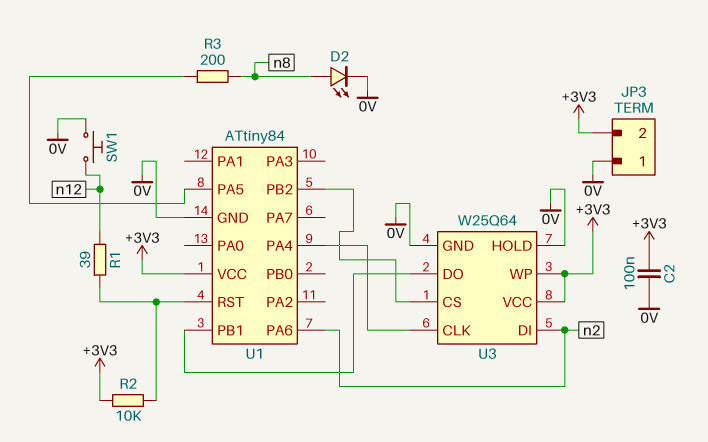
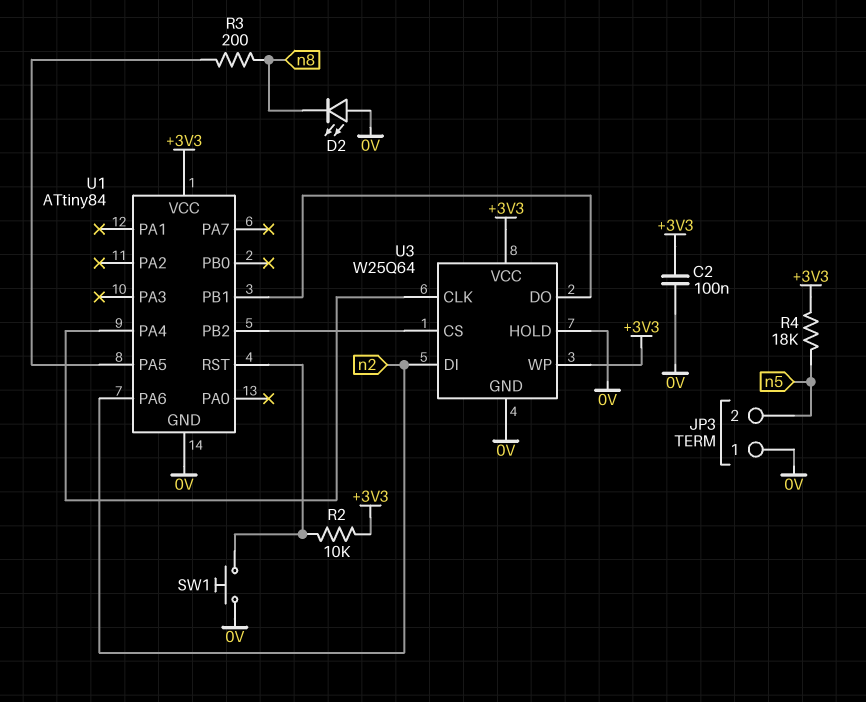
D2: LED (A n8, K 0V) -> LED (A 0V, K n8)
JP3 pin 2: +3V3 -> n5
R1: 39 (U1/RST, n12) -> none
R4: none -> 18k (+3V3, n5)
SW1: button (0V, n12) -> button (0V, U1/RST)

